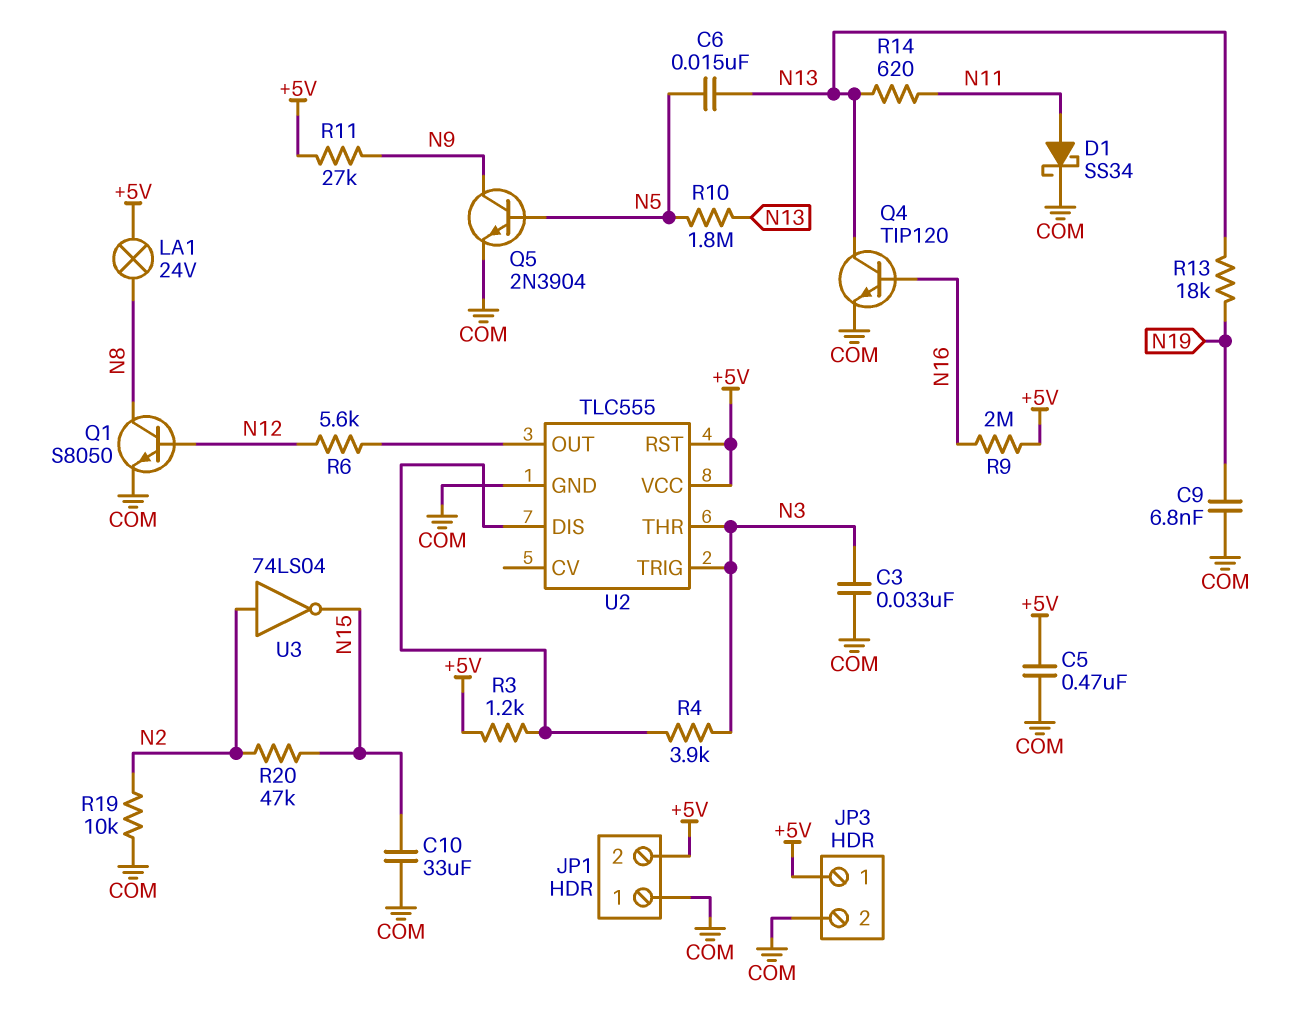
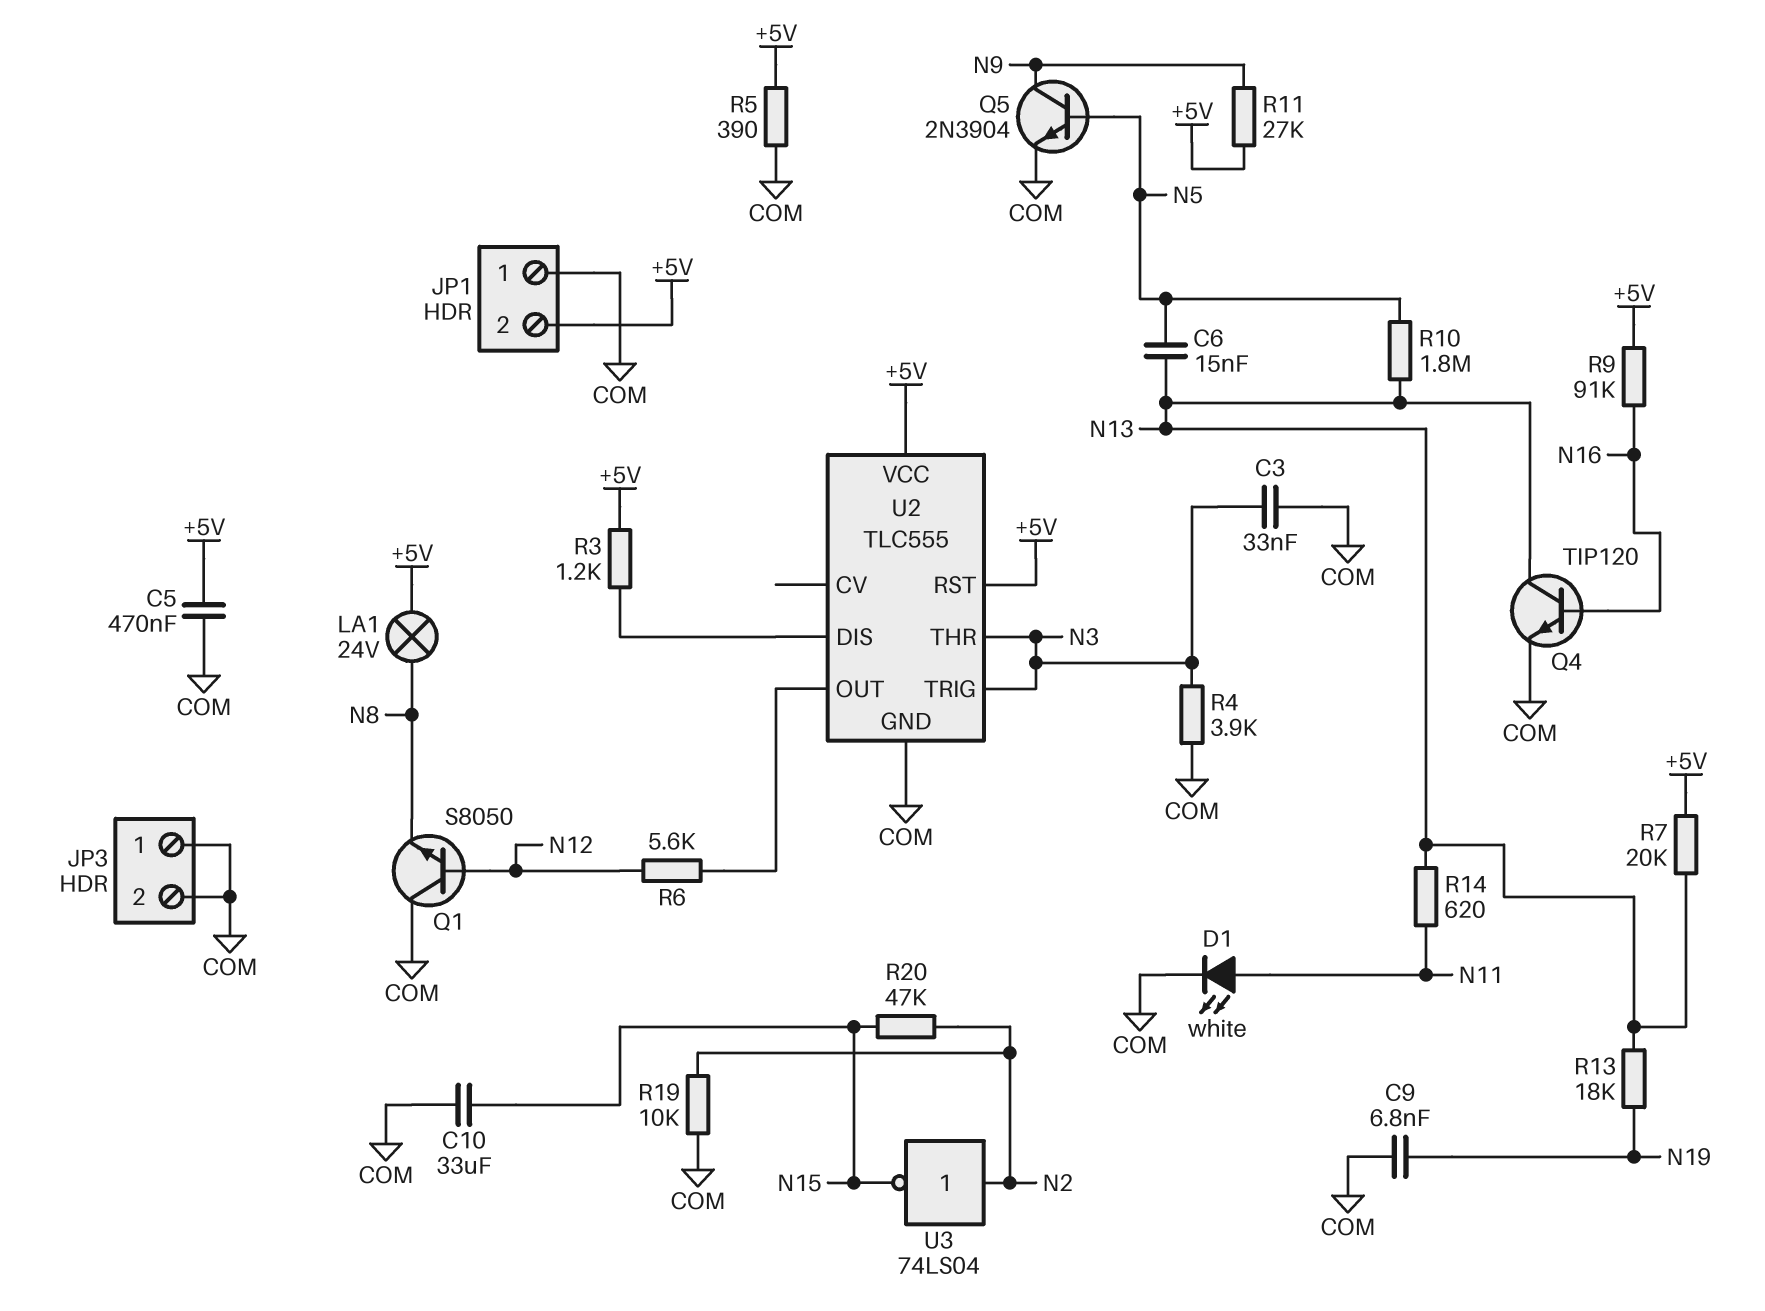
D1: schottky SS34 (A N11, K COM) -> LED white (A N11, K COM)
JP3 pin 1: +5V -> COM
Q1: NPN S8050 (B N12, C N8, E COM) -> NPN S8050 (B N12, C COM, E N8)
R4: 3.9k (N3, U2/DIS) -> 3.9k (COM, N3)
R5: none -> 390 (+5V, COM)
R7: none -> 20k (+5V, N13)
R9: 2M (+5V, N16) -> 91k (+5V, N16)

